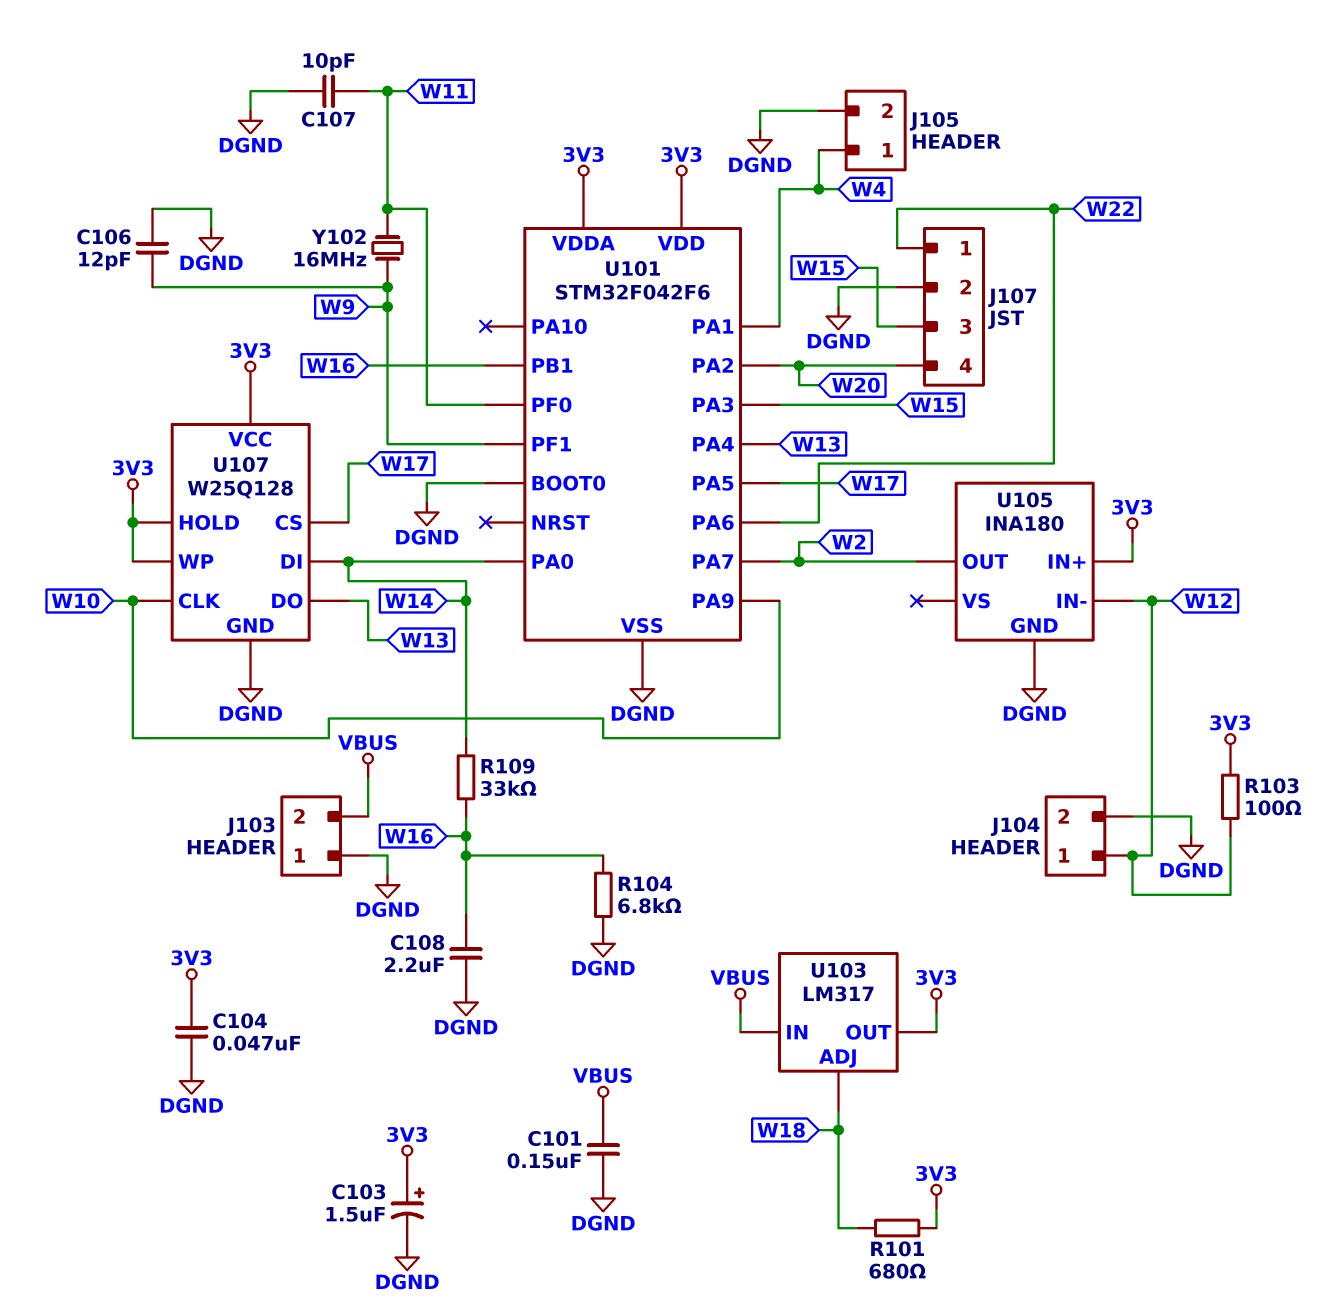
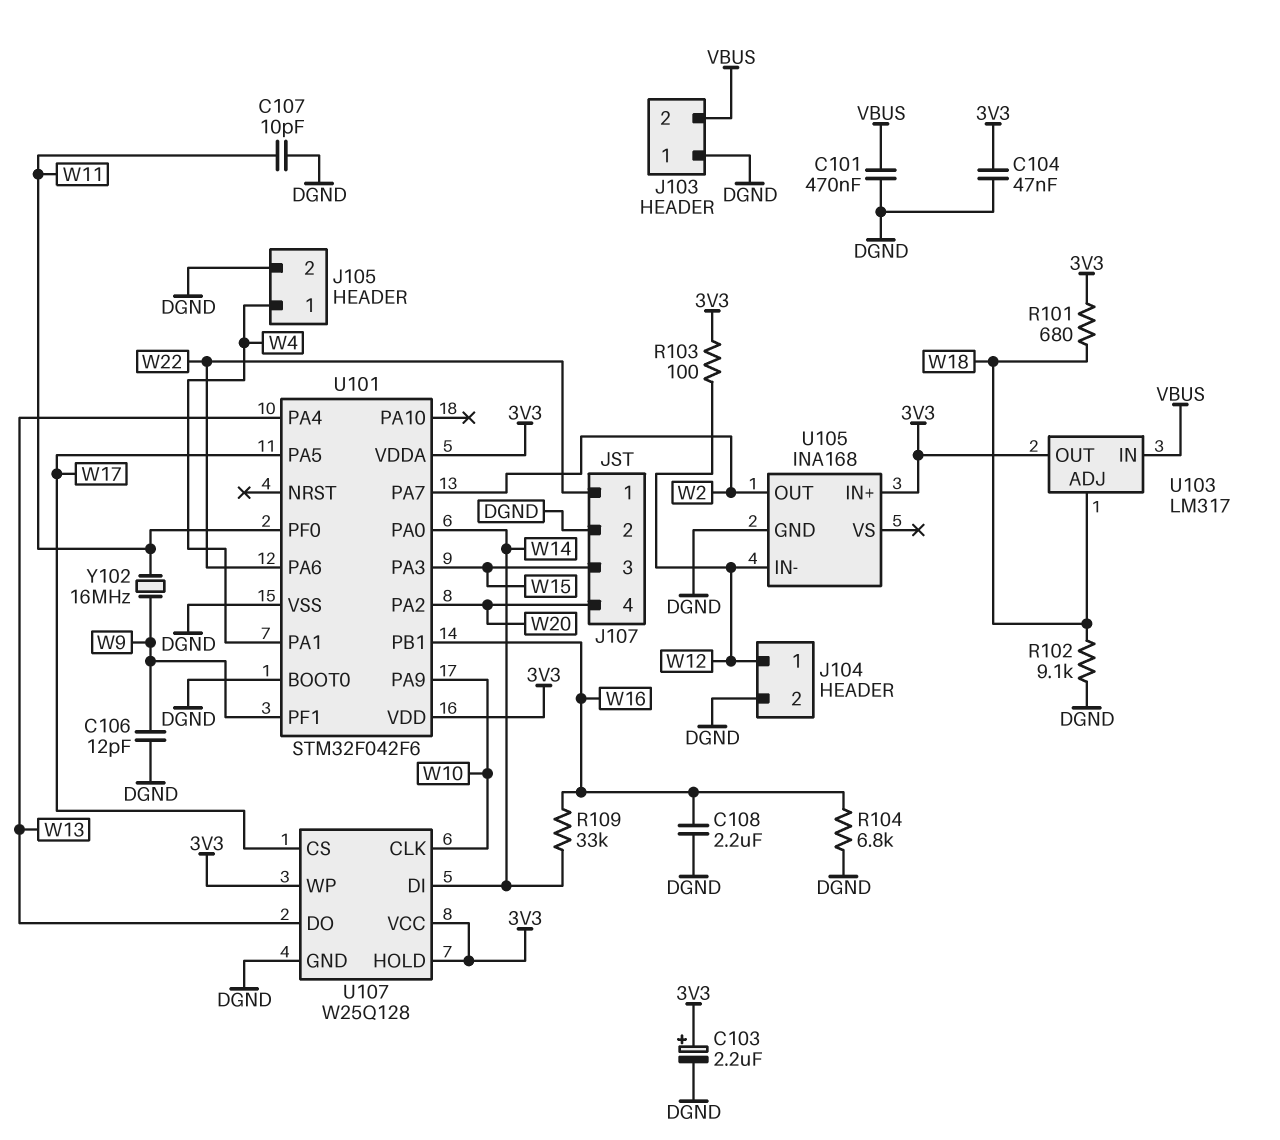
C101: 150nF (DGND, VBUS) -> 470nF (DGND, VBUS)
C103: 1.5uF (plus 3V3, minus DGND) -> 2.2uF (plus 3V3, minus DGND)
R102: none -> 9.1k (DGND, W18)
U105: INA180 -> INA168

